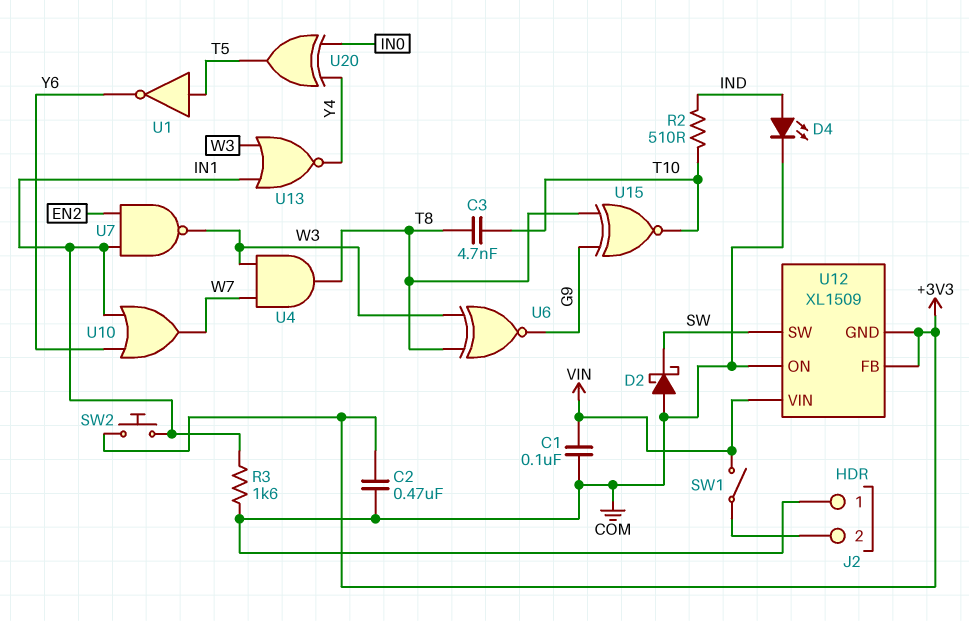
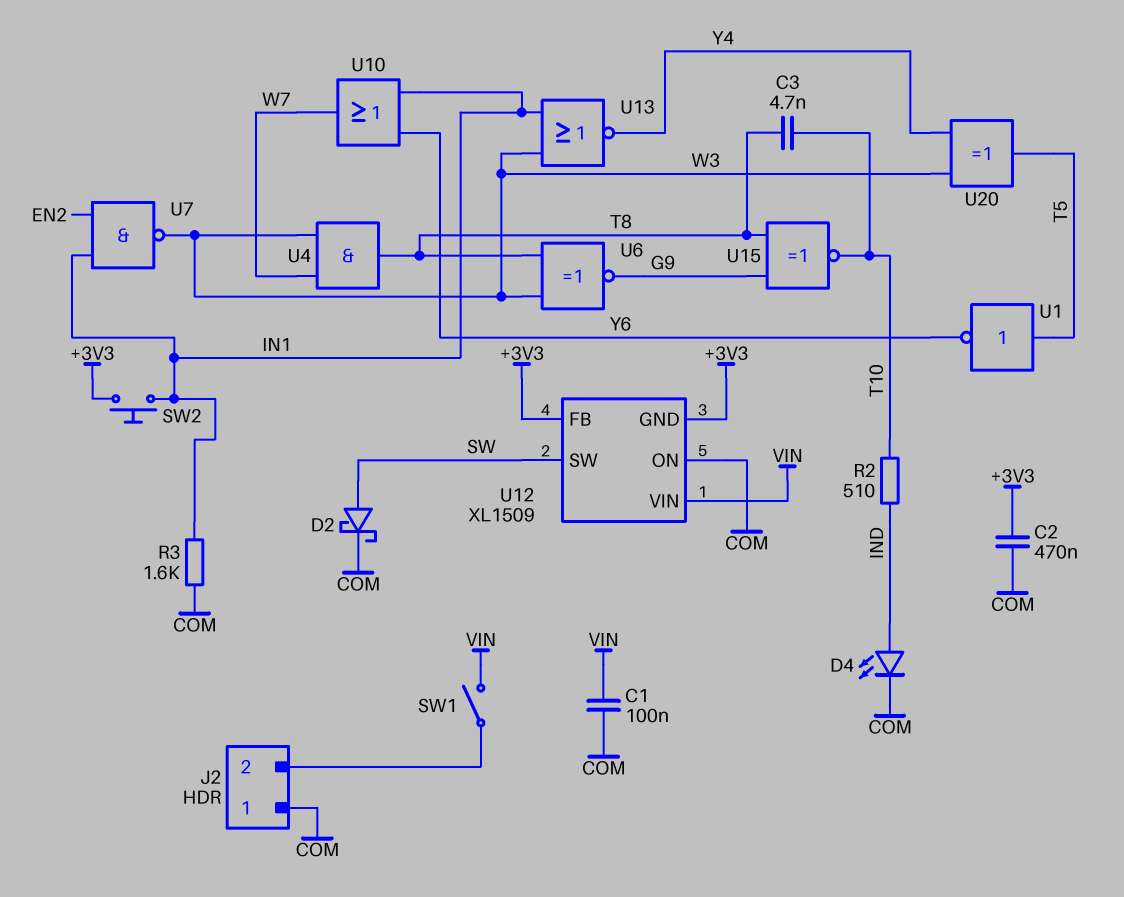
D2: schottky (A COM, K SW) -> schottky (A SW, K COM)
U20: XOR (in IN0, in Y4, out T5) -> XOR (in W3, in Y4, out T5)

